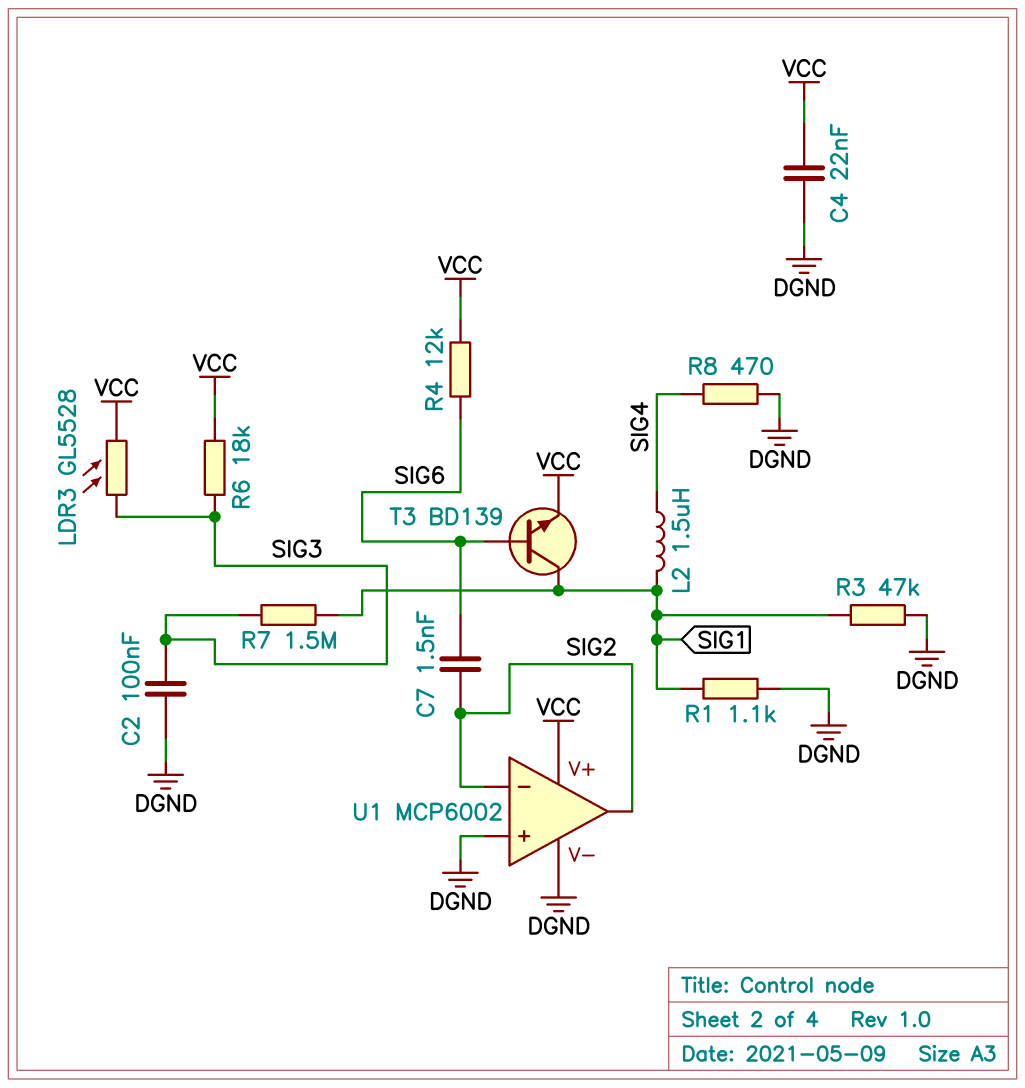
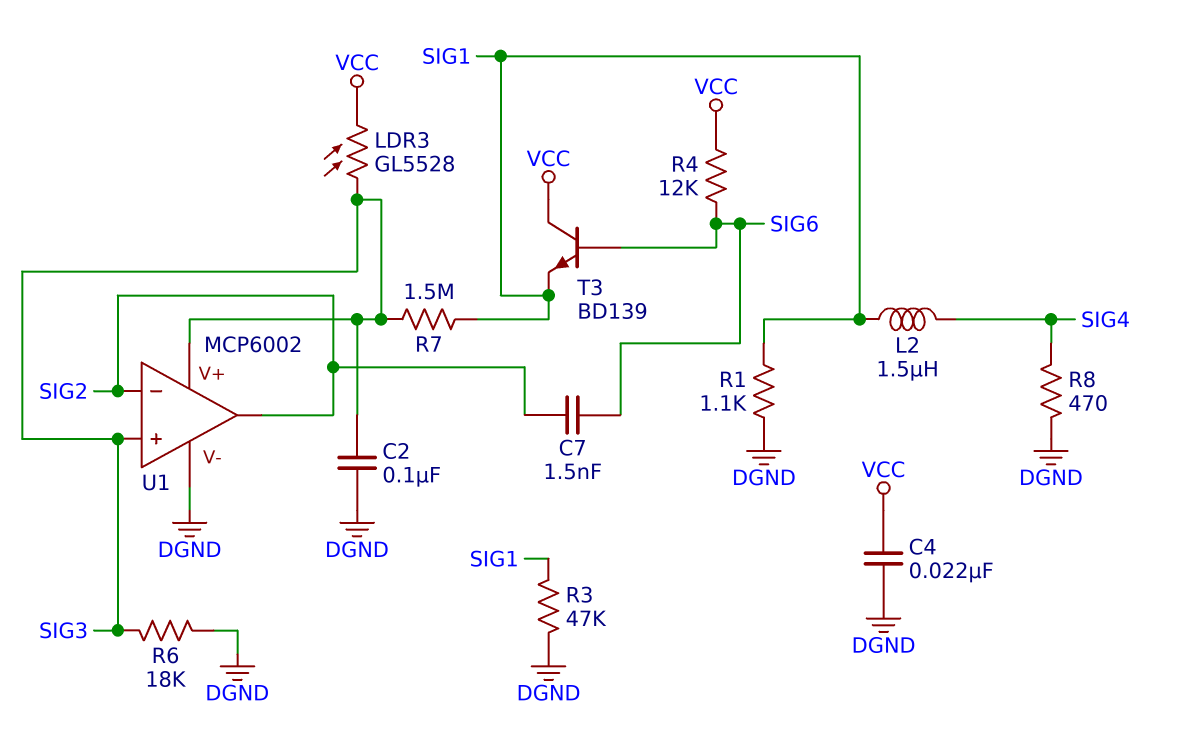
R6: 18k (SIG3, VCC) -> 18k (DGND, SIG3)
T3: NPN BD139 (B SIG6, C SIG1, E VCC) -> NPN BD139 (B SIG6, C VCC, E SIG1)
U1 pin V+: VCC -> SIG3
U1 pin in+: DGND -> SIG3

